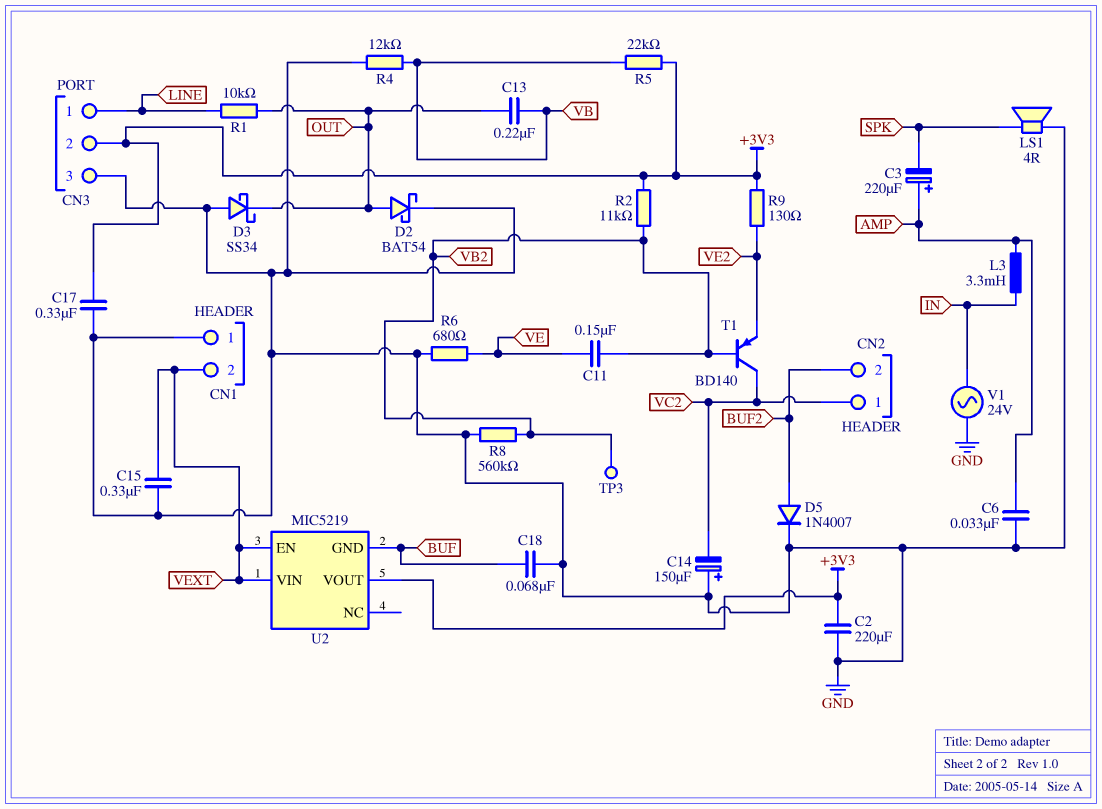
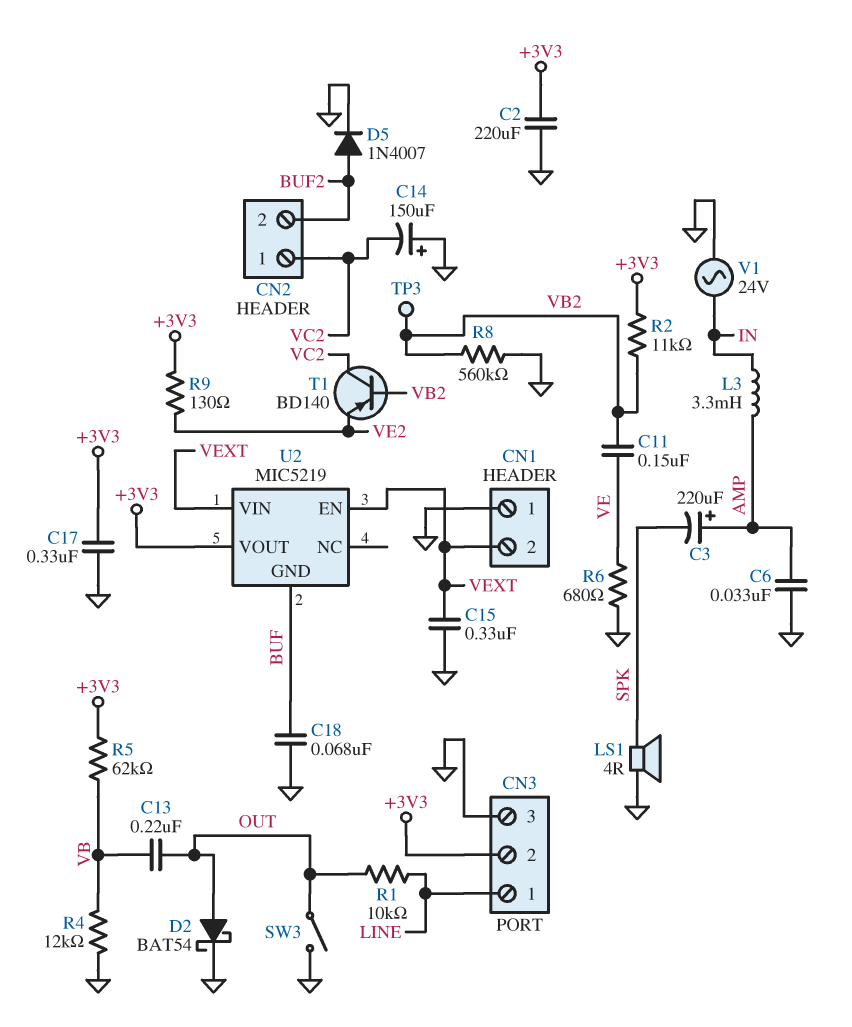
D3: schottky SS34 (A GND, K OUT) -> none
R5: 22k (+3V3, VB) -> 62k (+3V3, VB)
SW3: none -> switch (GND, OUT)

